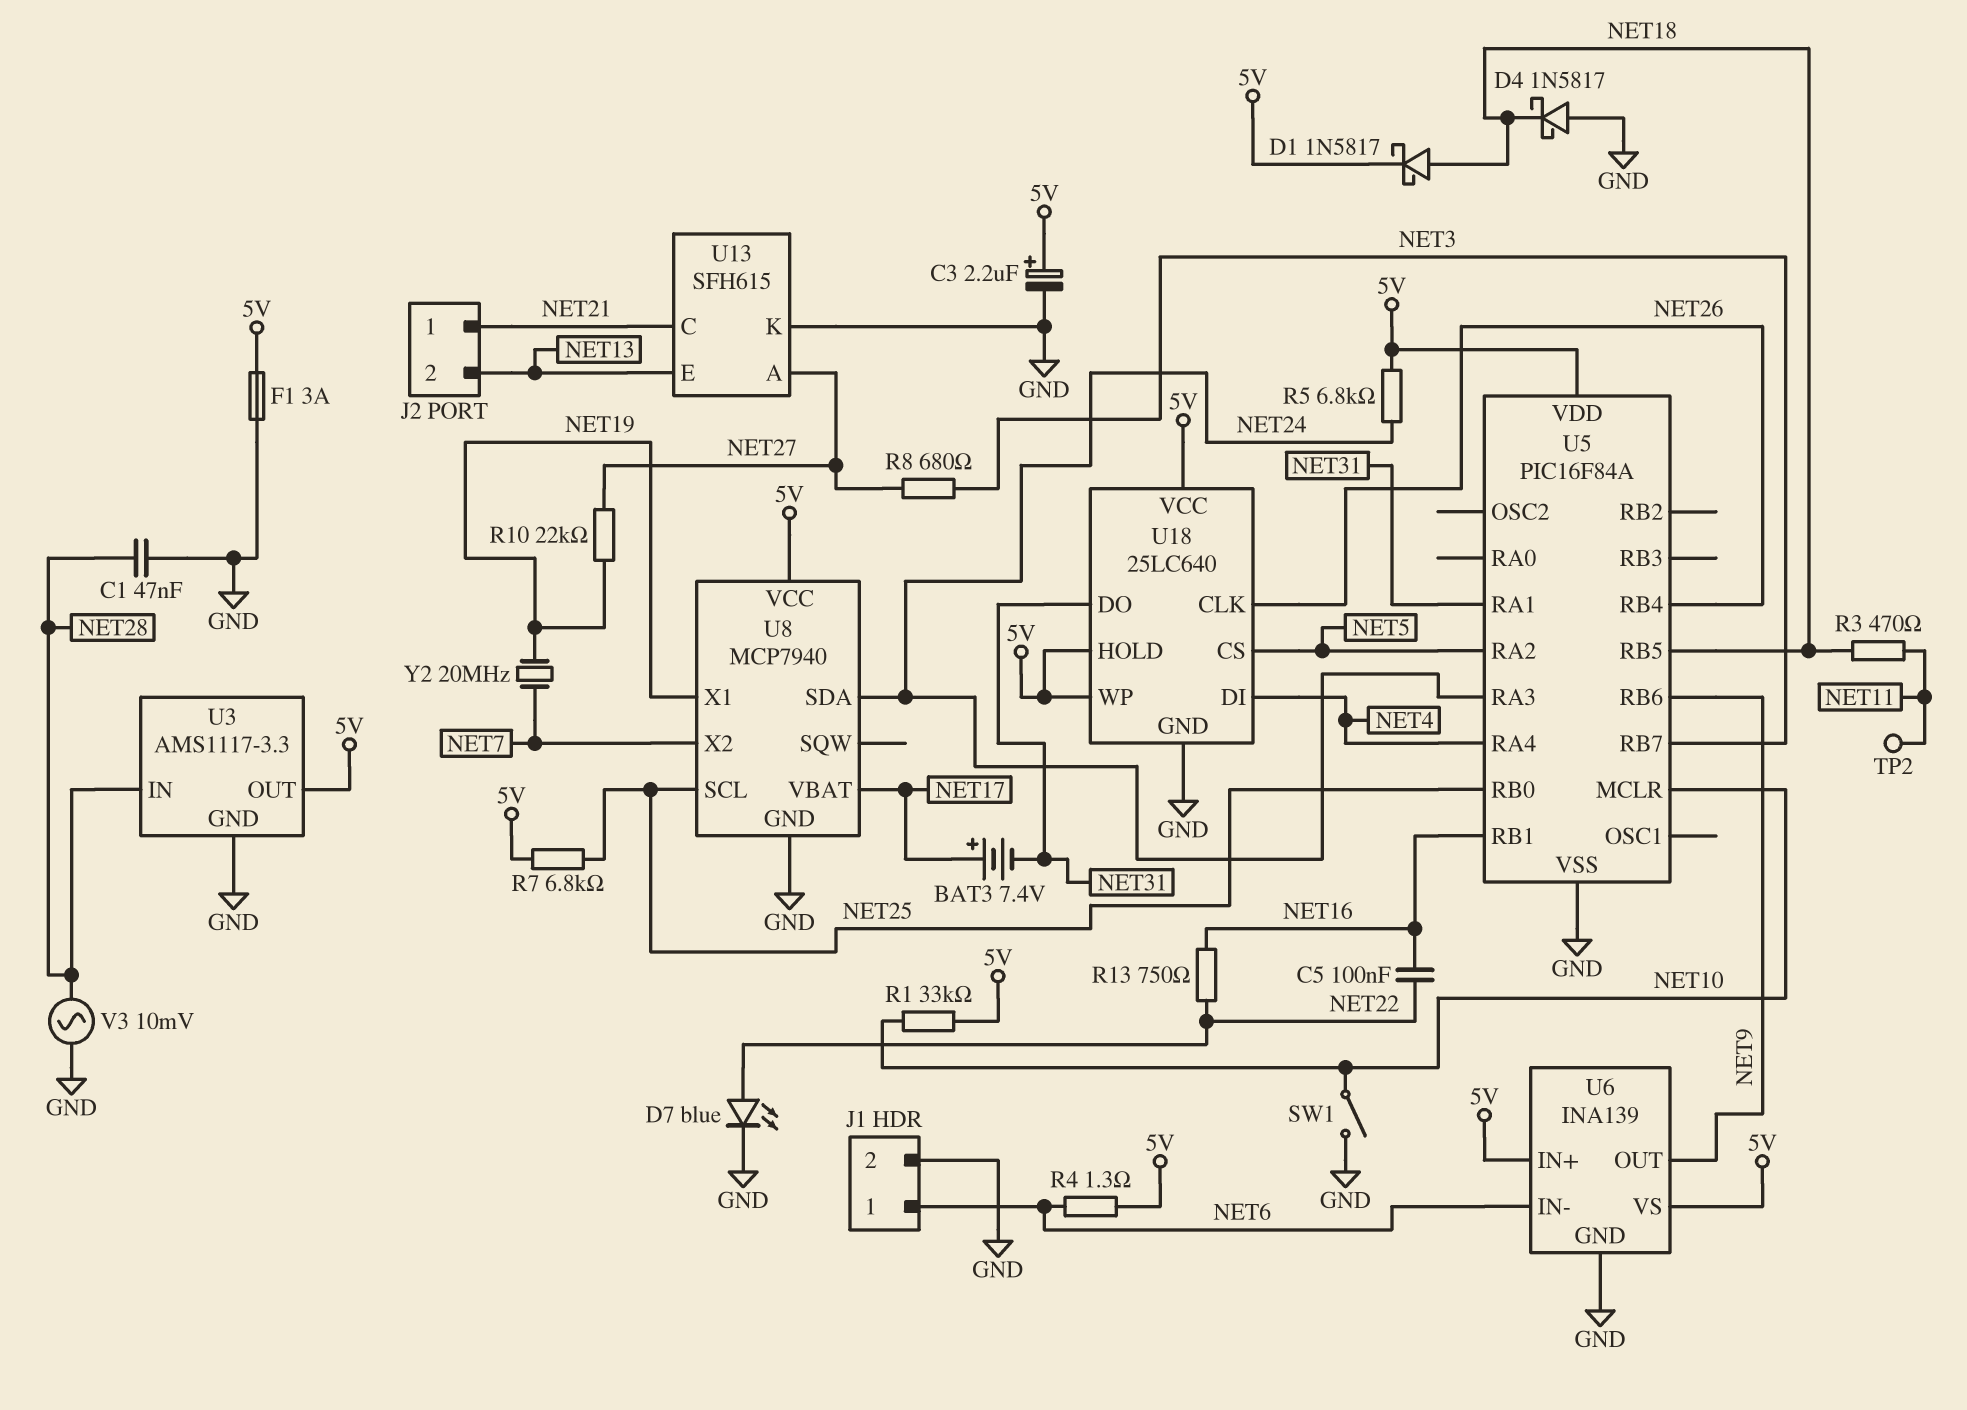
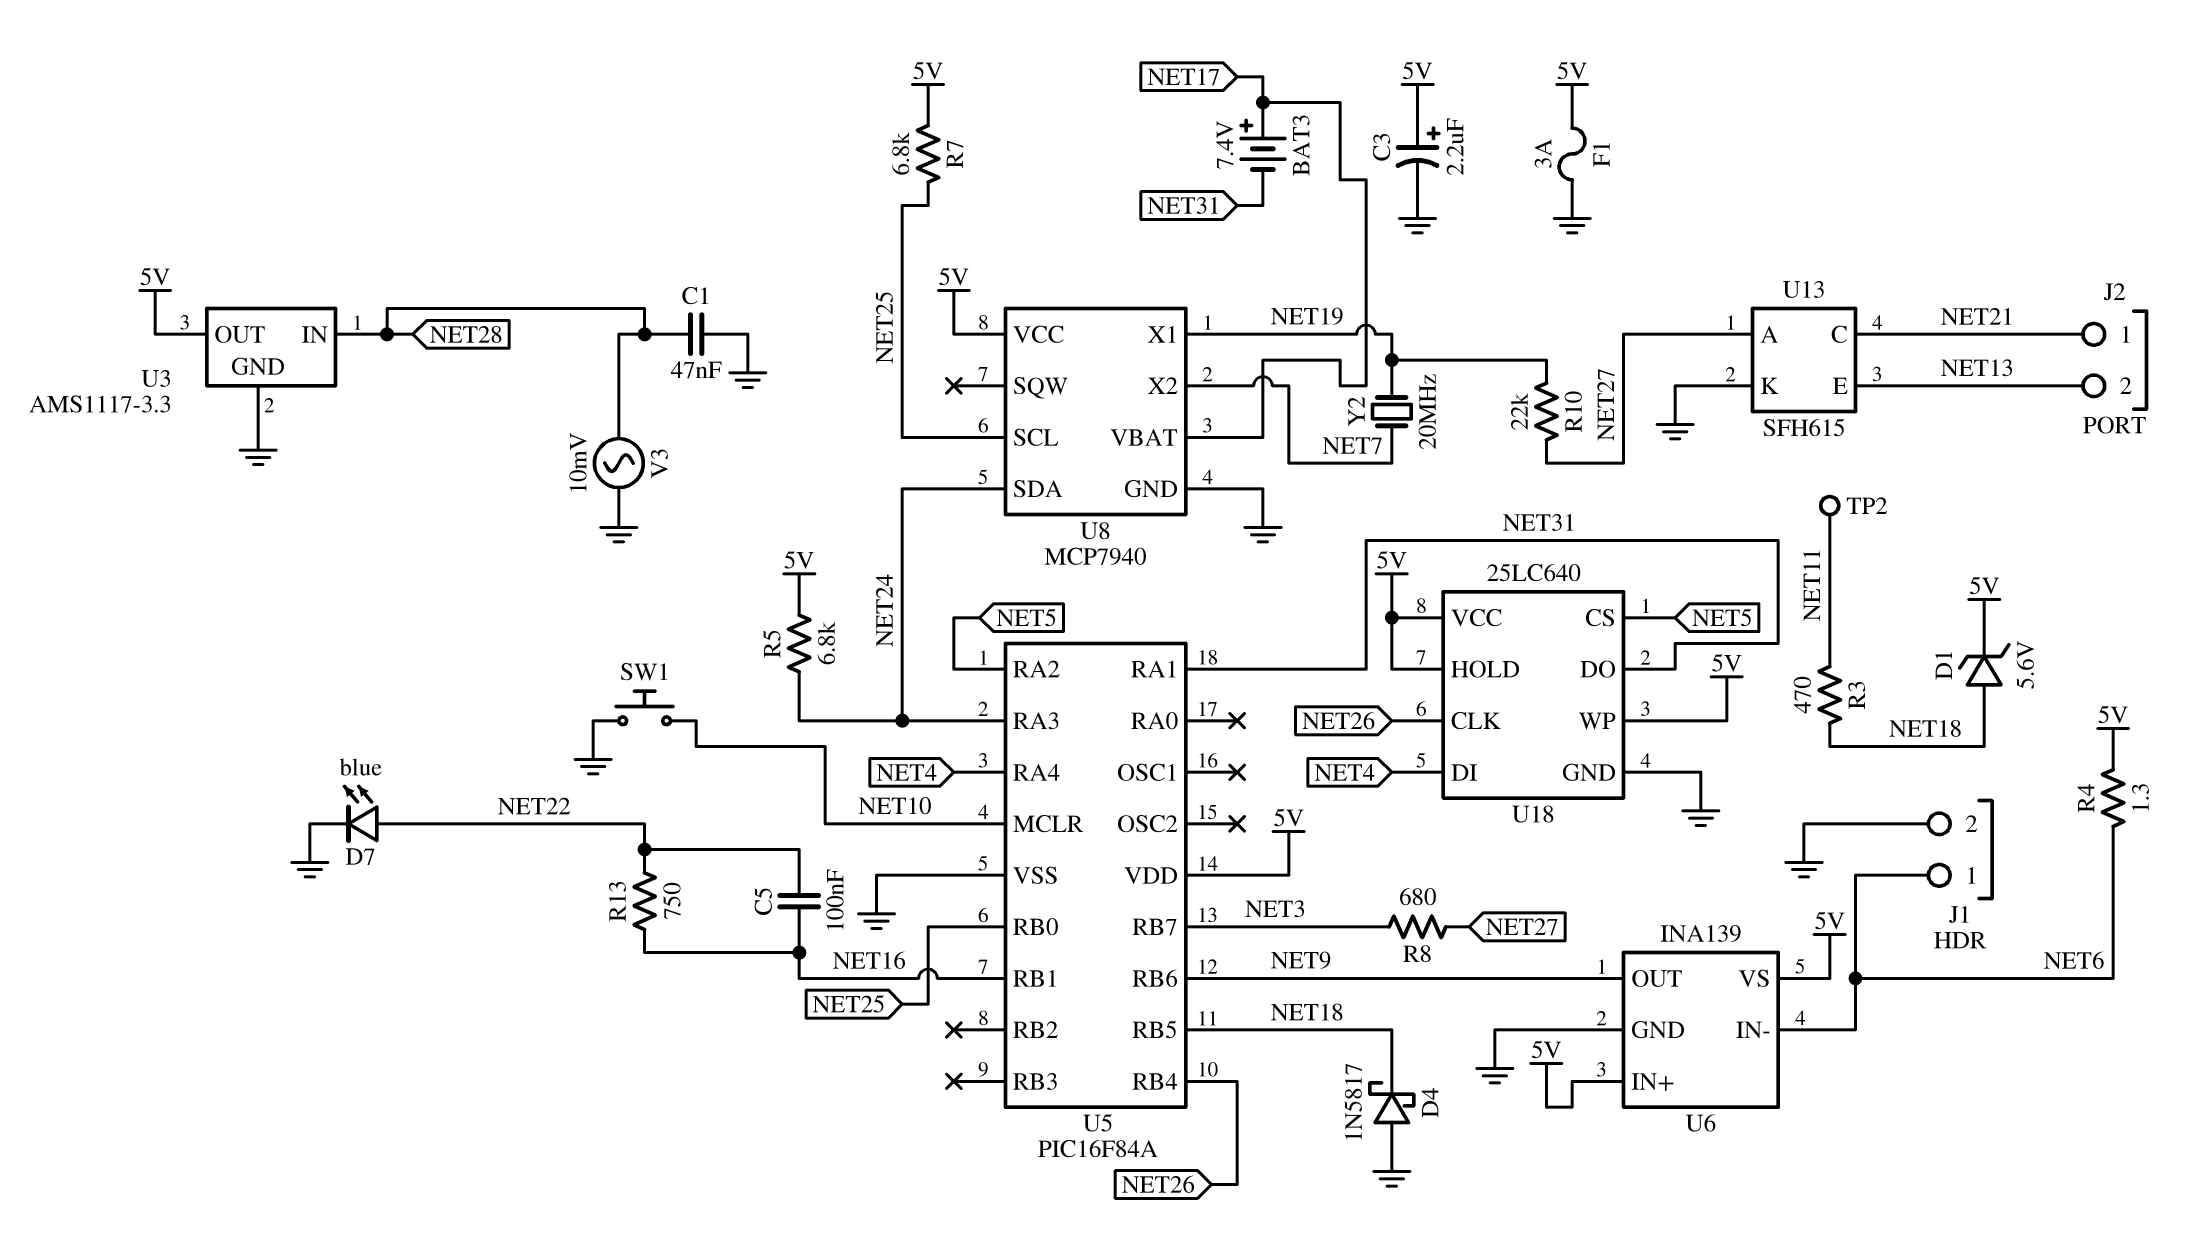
D1: schottky 1N5817 (A NET18, K 5V) -> zener 5.6V (A NET18, K 5V)
R1: 33k (5V, NET10) -> none
SW1: switch (GND, NET10) -> button (GND, NET10)

